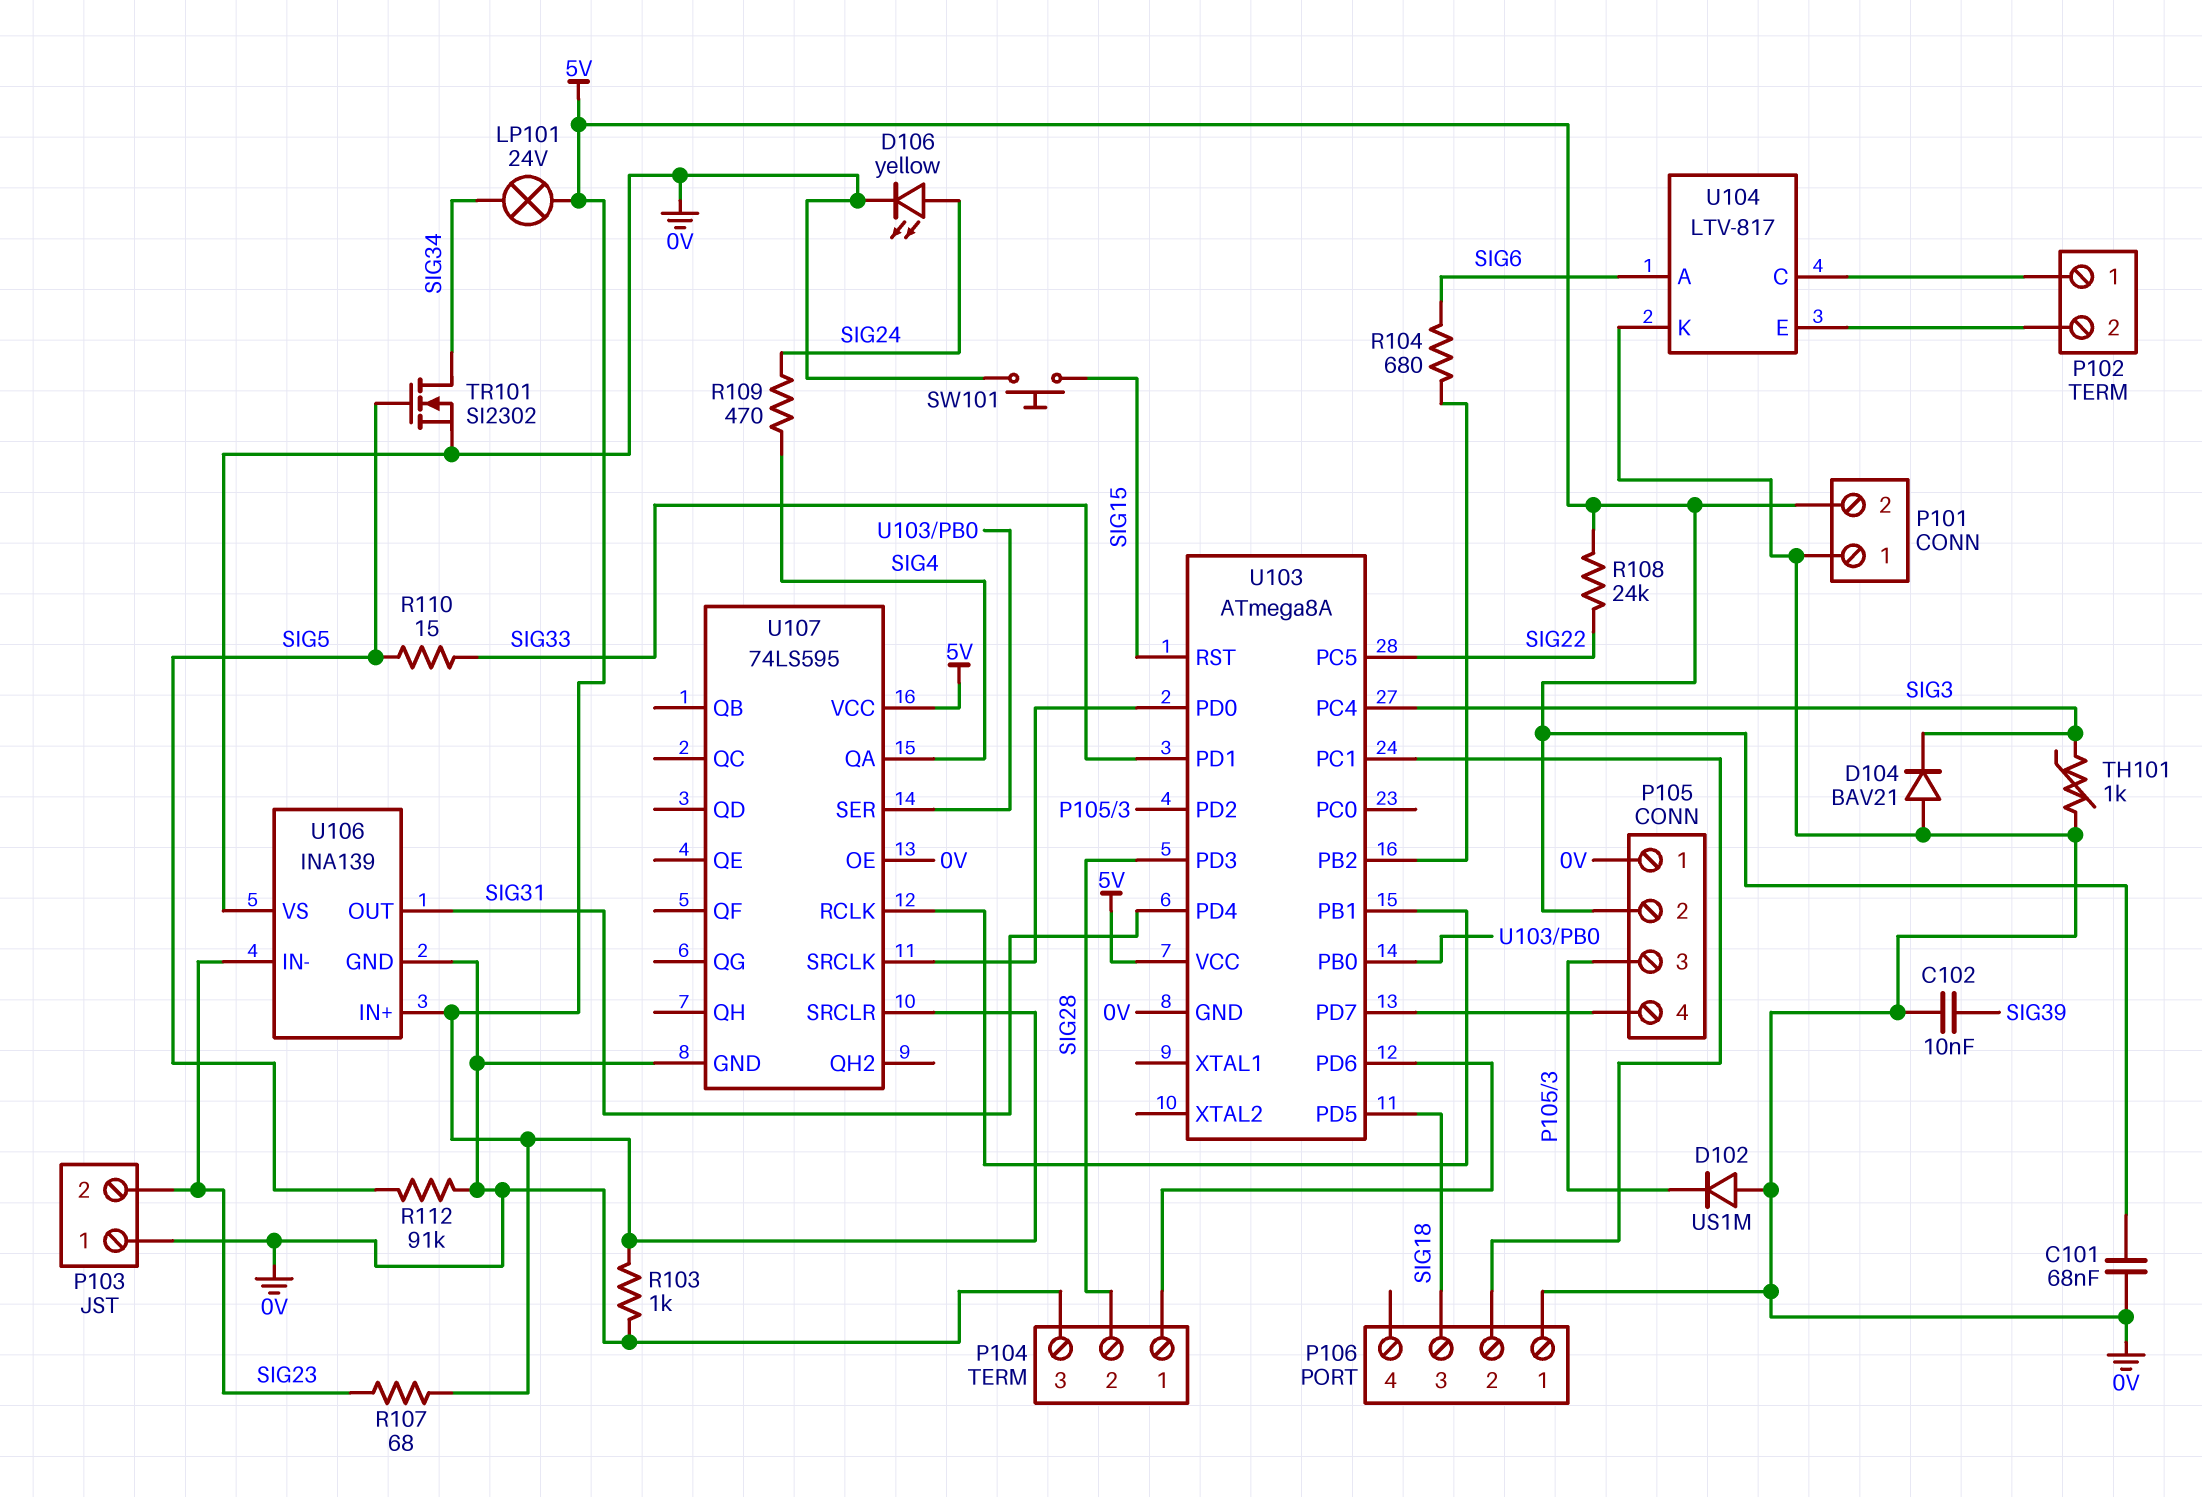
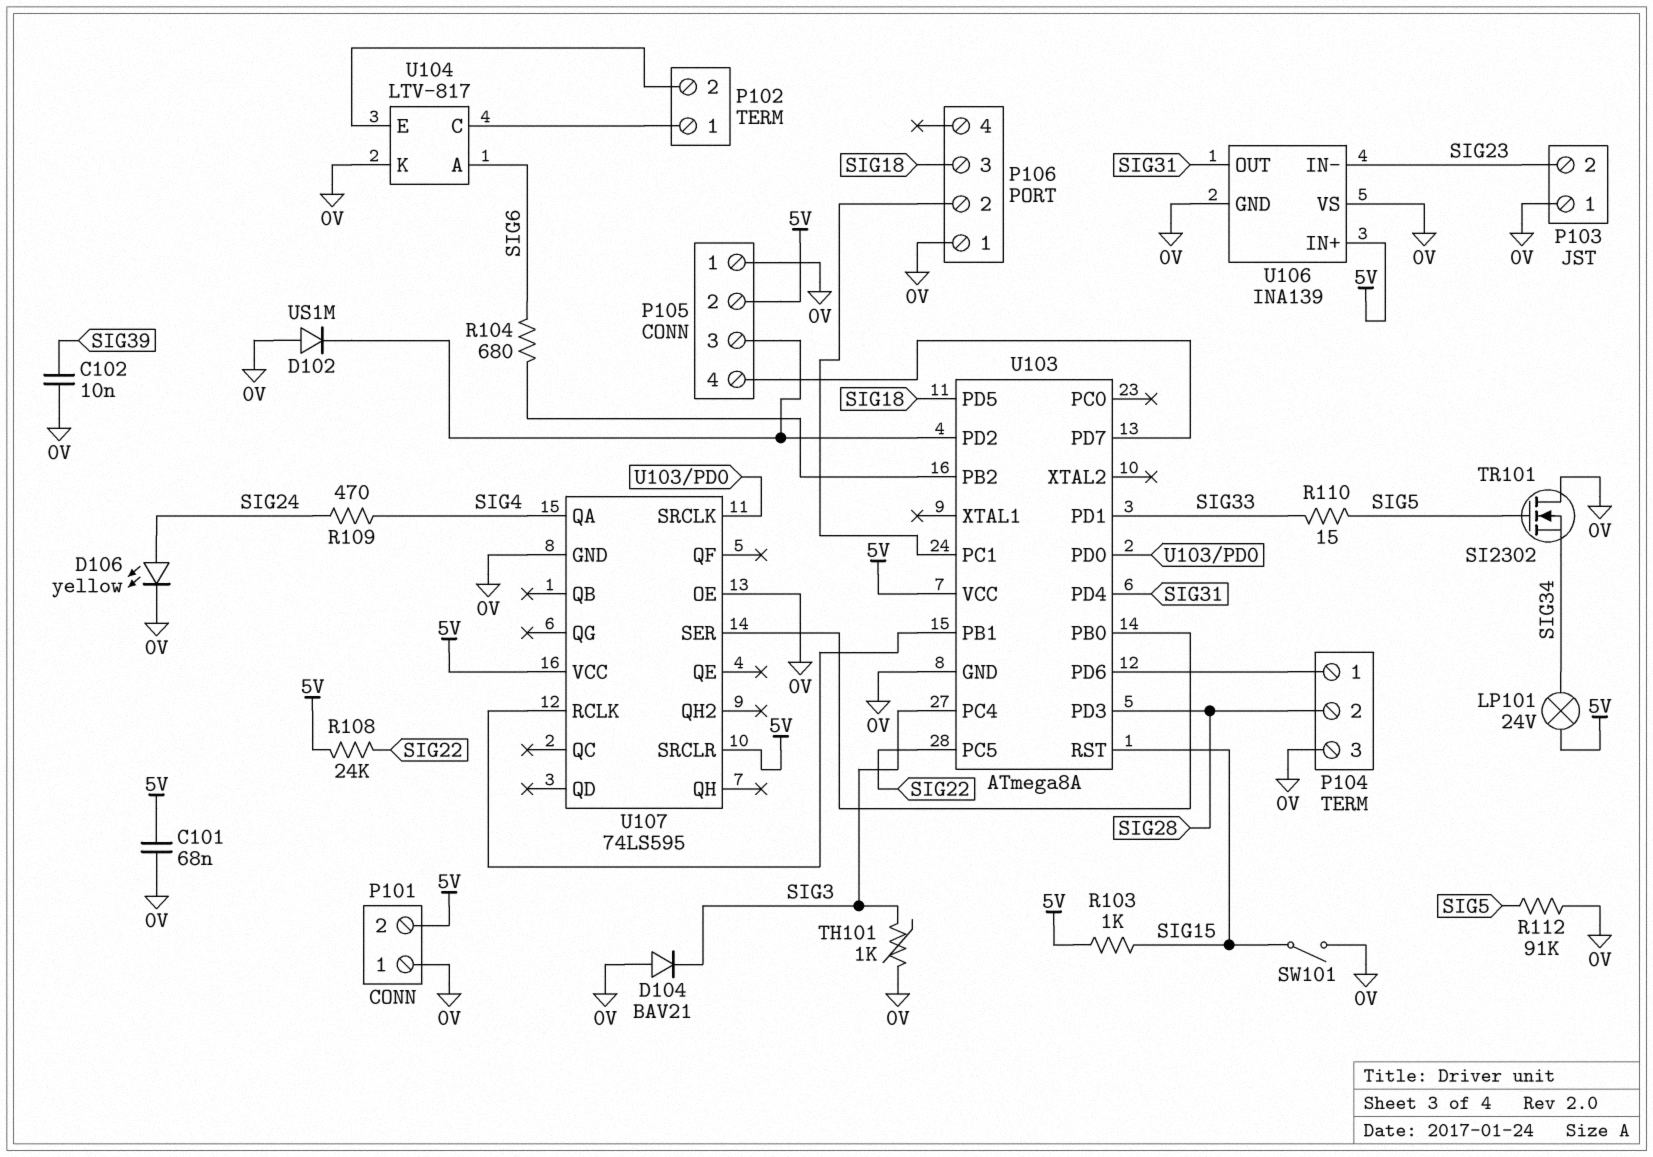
R103: 1k (0V, 5V) -> 1k (5V, SIG15)
R107: 68 (5V, SIG23) -> none
SW101: button (0V, SIG15) -> switch (0V, SIG15)
TR101: NMOS SI2302 (G SIG5, D SIG34, S 0V) -> NMOS SI2302 (G SIG5, D 0V, S SIG34)

